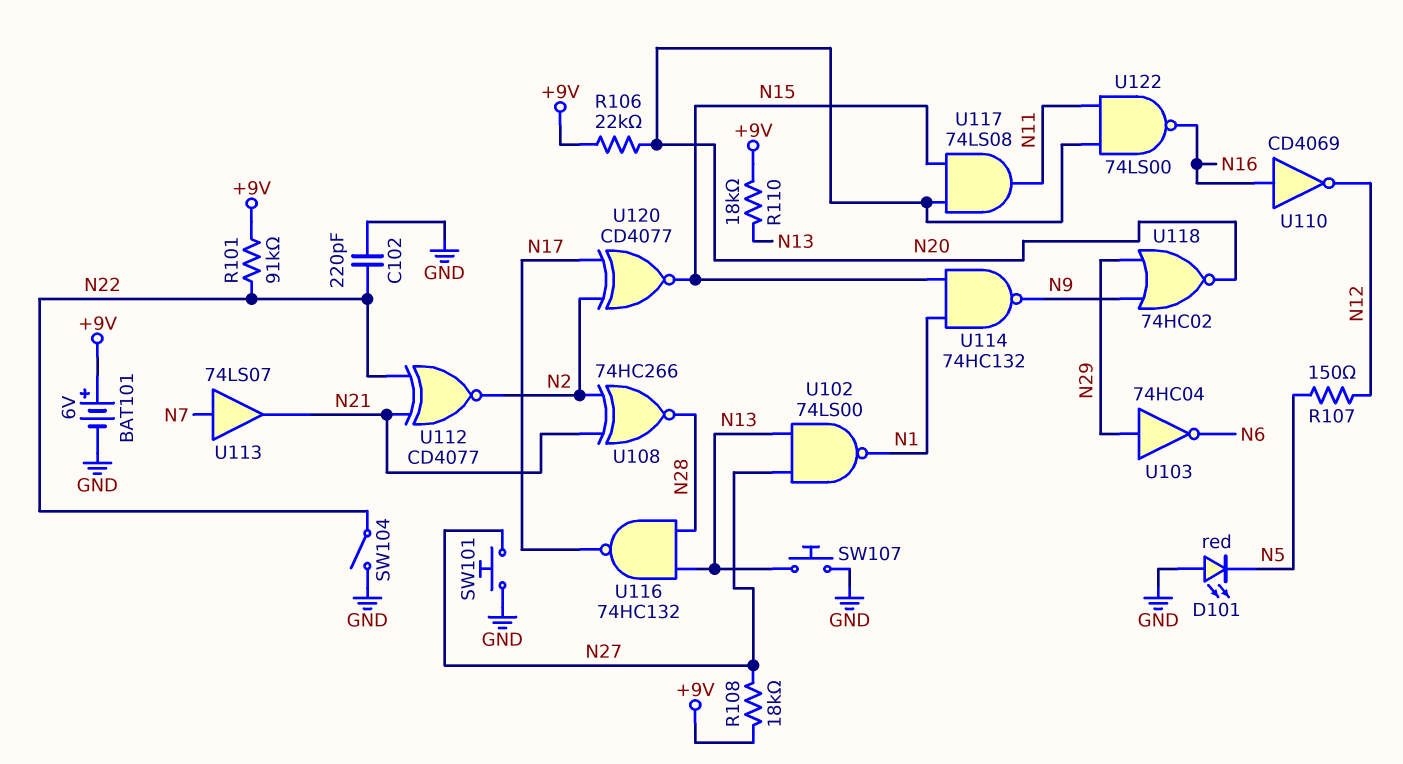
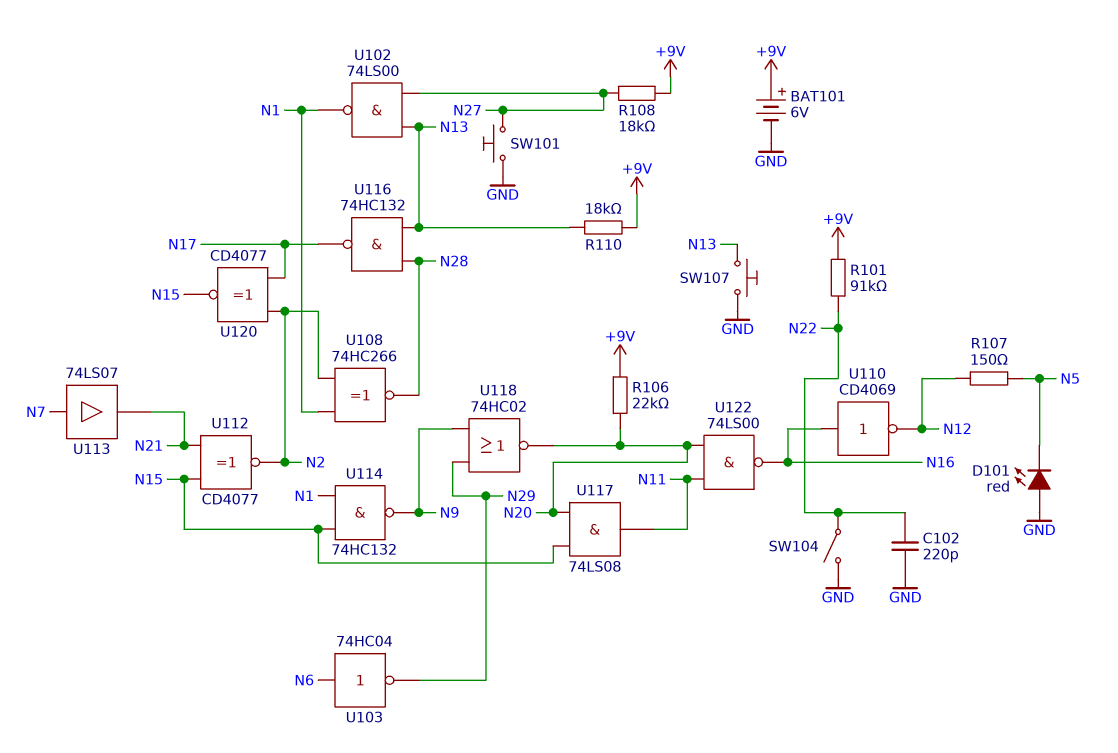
U103: NOT 74HC04 (in N29, out N6) -> NOT 74HC04 (in N6, out N29)
U108: XNOR 74HC266 (in N2, in N21, out N28) -> XNOR 74HC266 (in N1, in N2, out N28)
U112: XNOR CD4077 (in N21, in N22, out N2) -> XNOR CD4077 (in N15, in N21, out N2)

